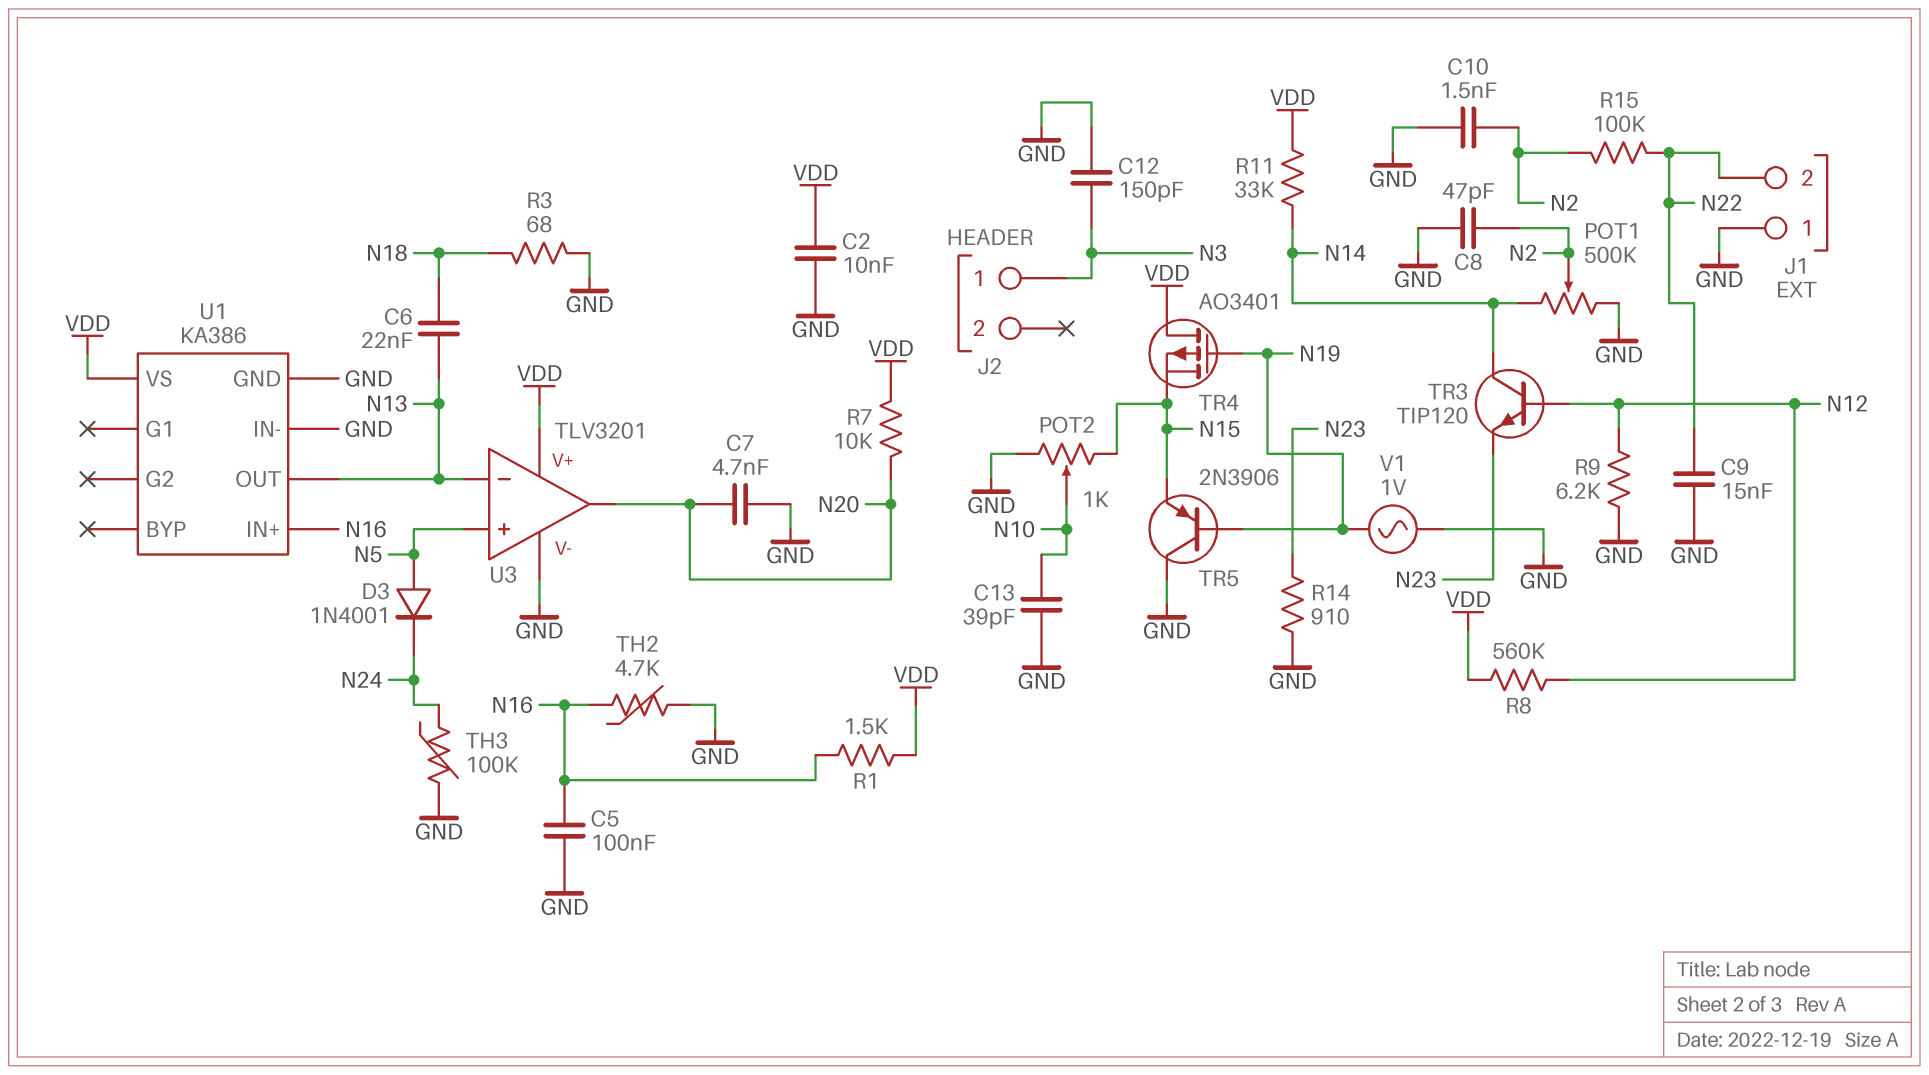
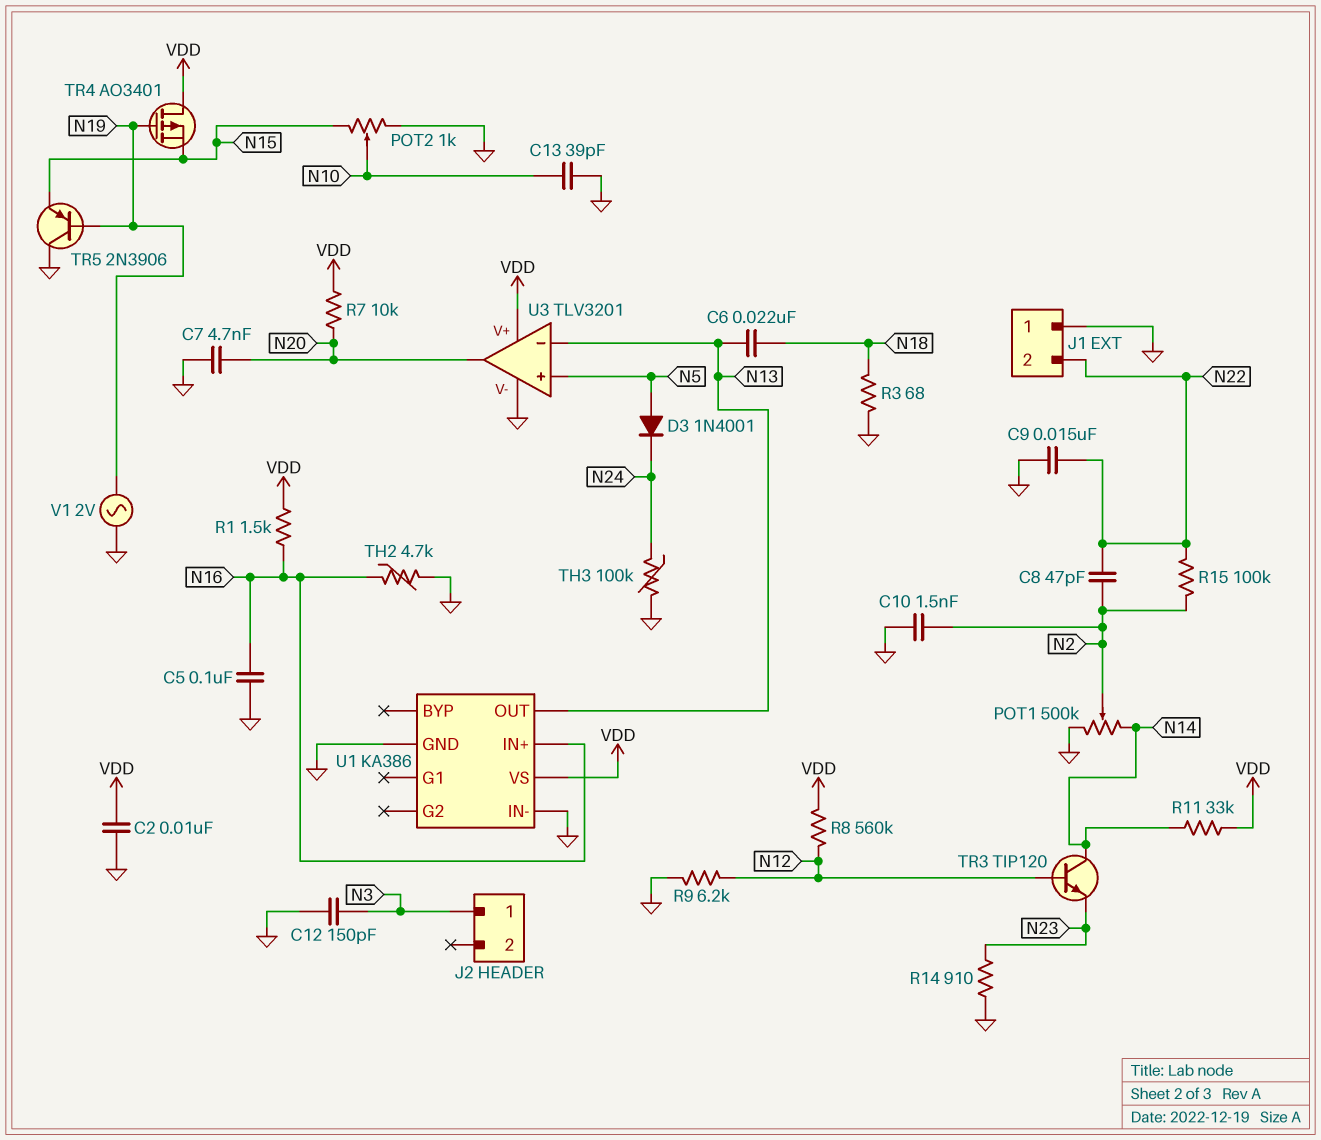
C8: 47pF (GND, N2) -> 47pF (N2, N22)
V1: AC 1V (GND, N19) -> AC 2V (GND, N19)

